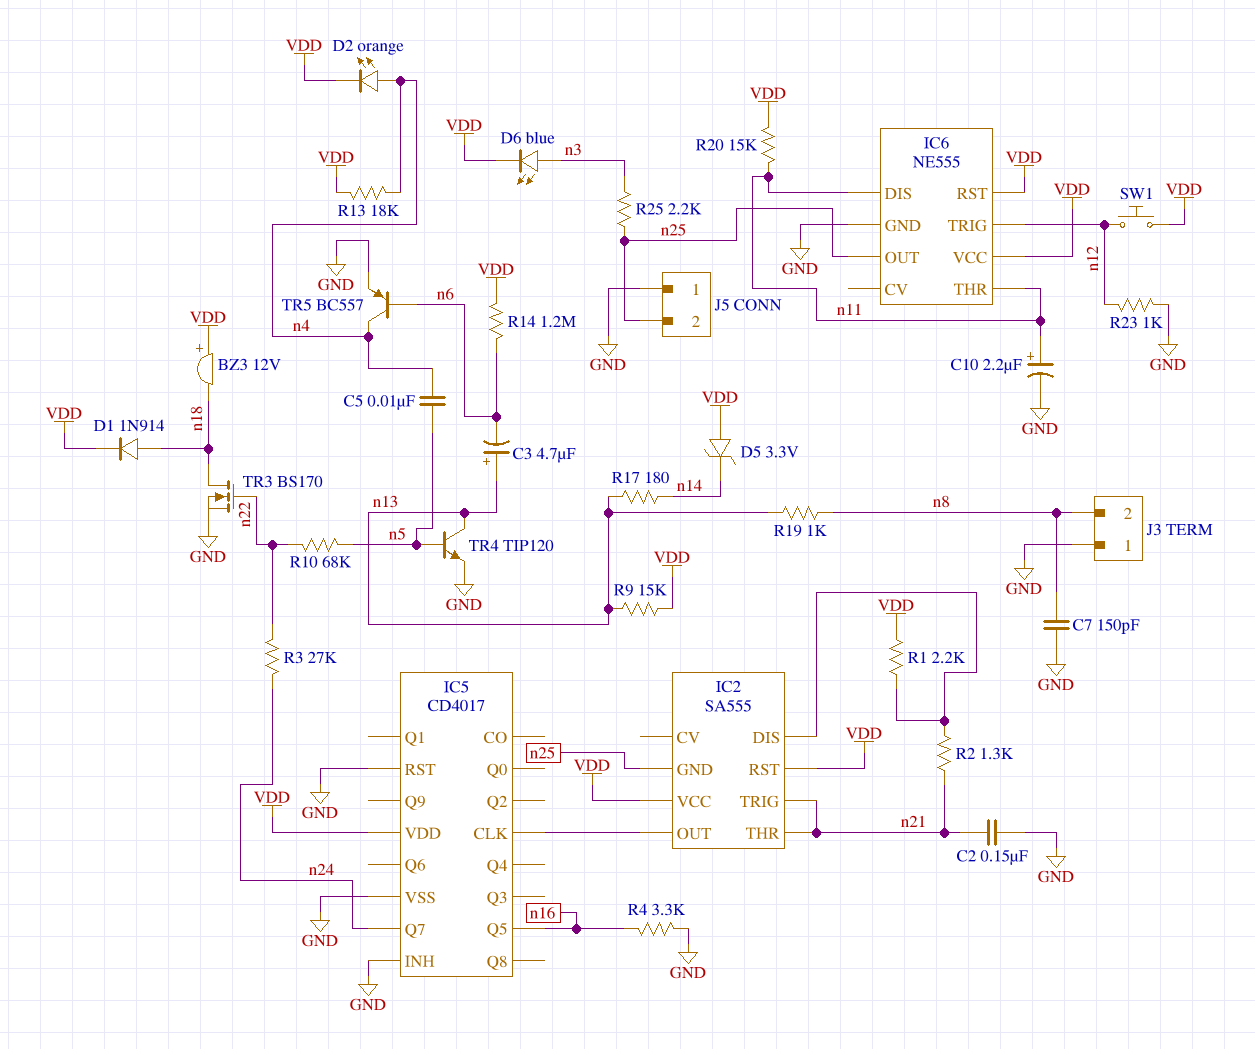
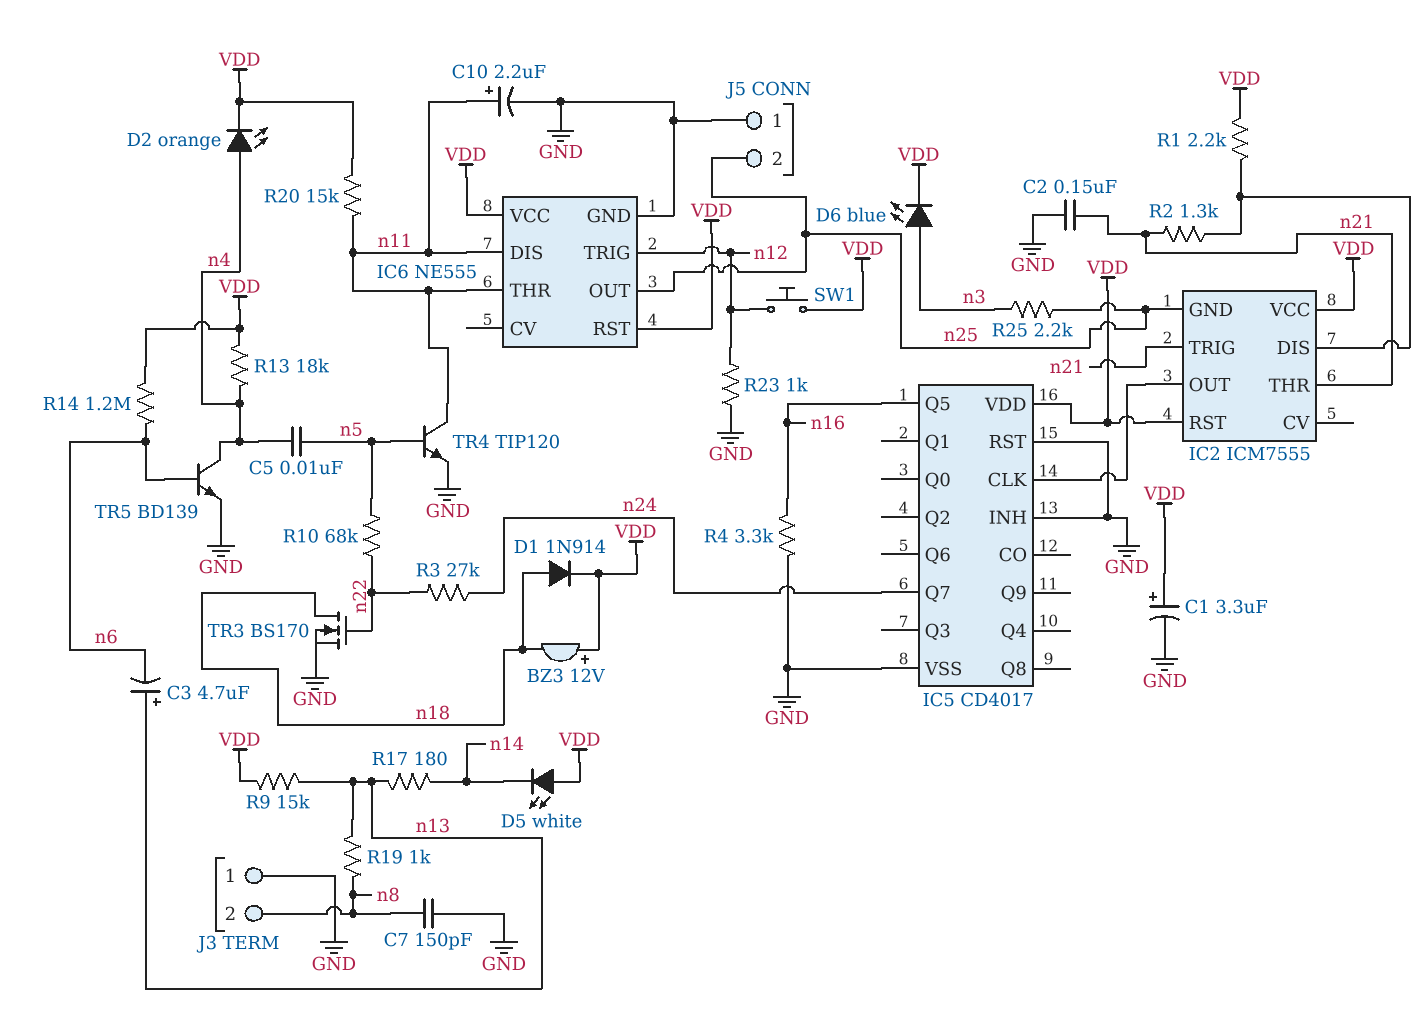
C1: none -> 3.3uF (plus VDD, minus GND)
D5: zener 3.3V (A VDD, K n14) -> LED white (A VDD, K n14)
IC2: SA555 -> ICM7555
TR4: NPN TIP120 (B n5, C n13, E GND) -> NPN TIP120 (B n5, C n11, E GND)
TR5: PNP BC557 (B n6, C n4, E GND) -> NPN BD139 (B n6, C n4, E GND)

